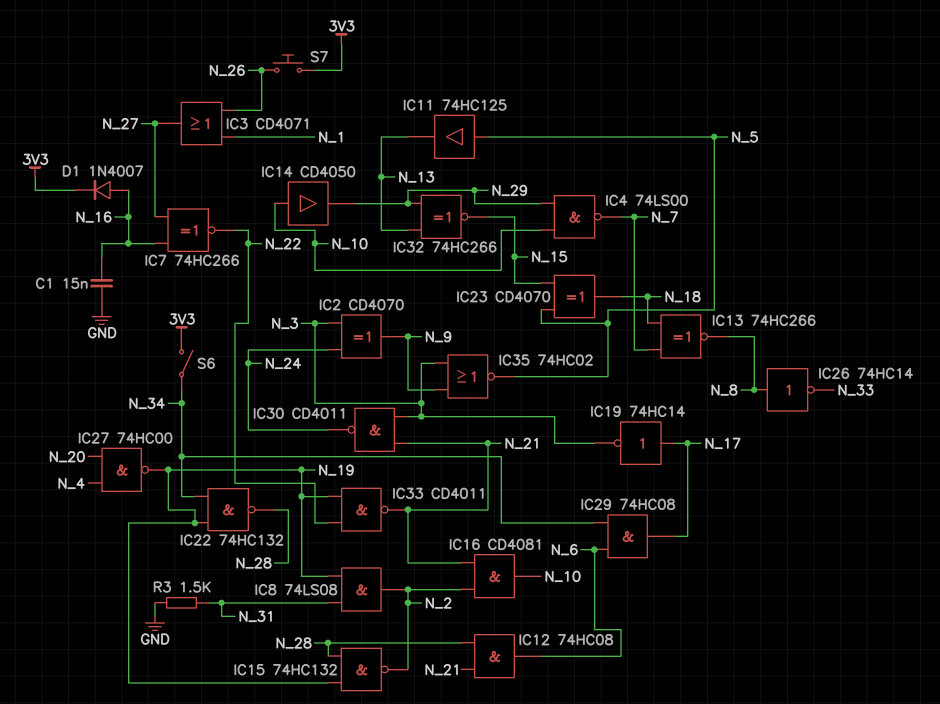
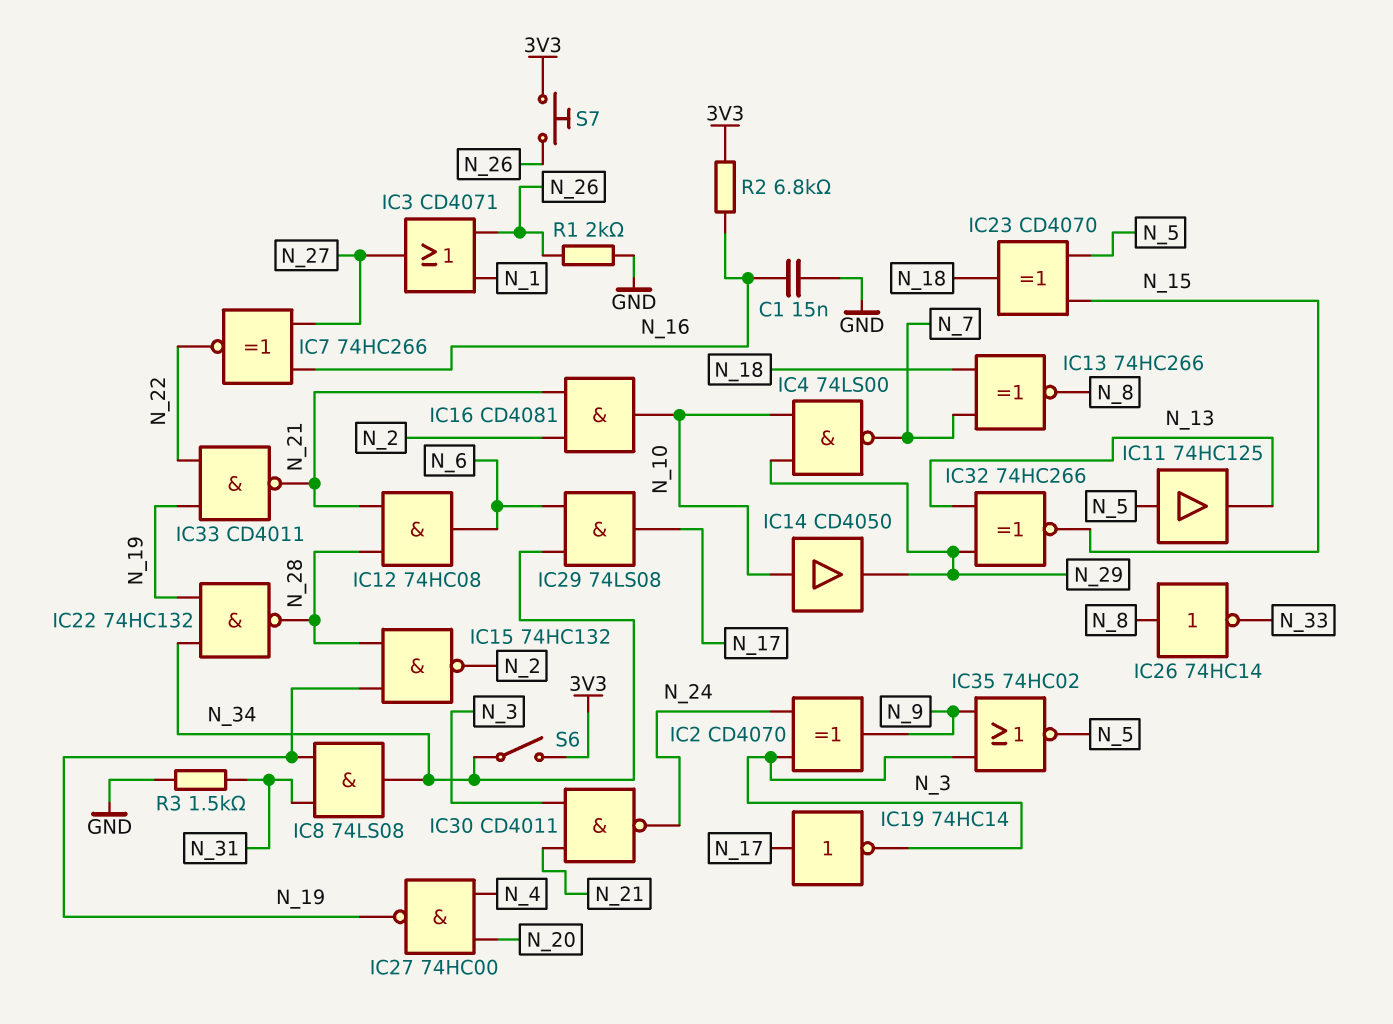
D1: diode 1N4007 (A N_16, K 3V3) -> none
IC8: AND 74LS08 (in N_19, in N_31, out N_2) -> AND 74LS08 (in N_19, in N_31, out N_34)
IC29: AND 74HC08 (in N_6, in N_34, out N_17) -> AND 74LS08 (in N_6, in N_34, out N_17)
R1: none -> 2k (GND, N_26)
R2: none -> 6.8k (3V3, N_16)

